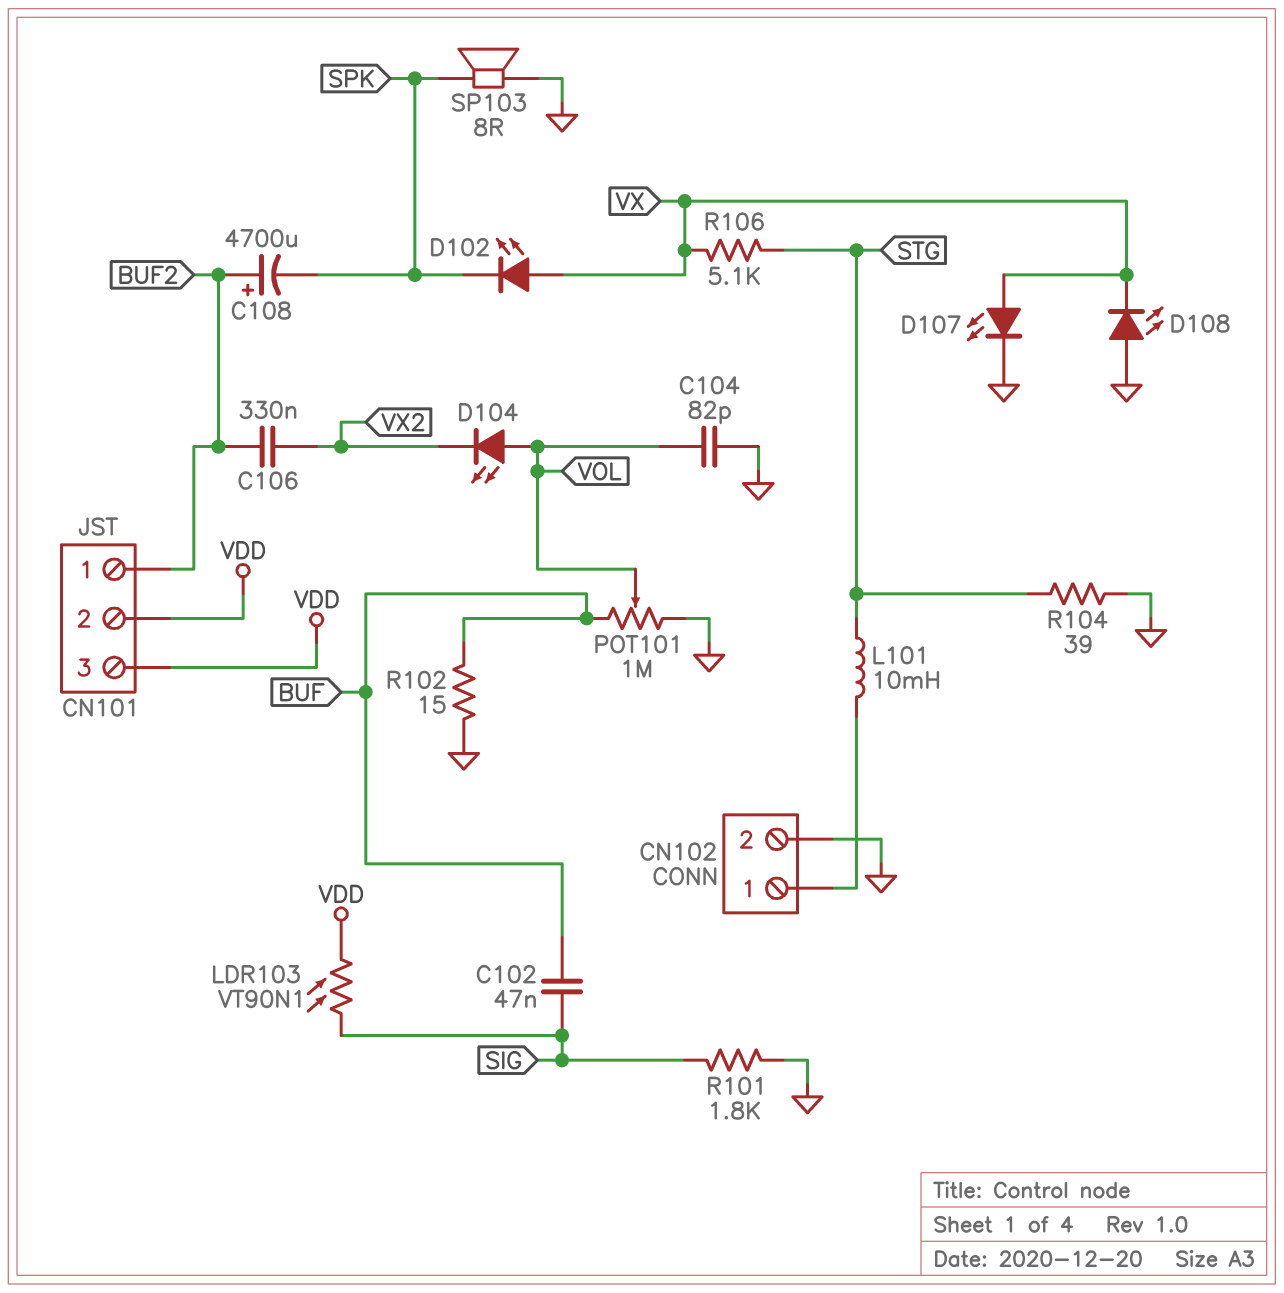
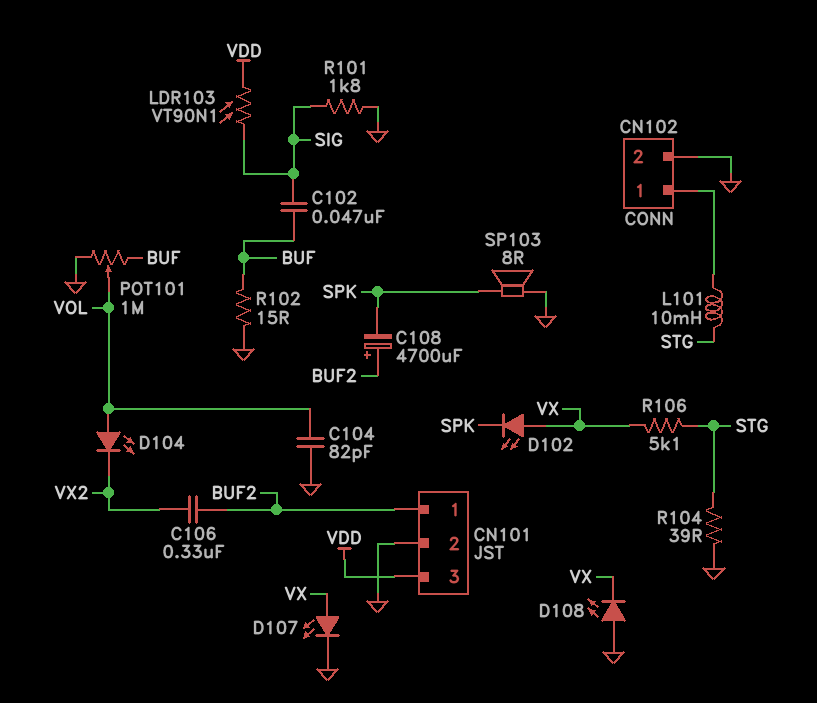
CN101 pin 2: VDD -> GND

